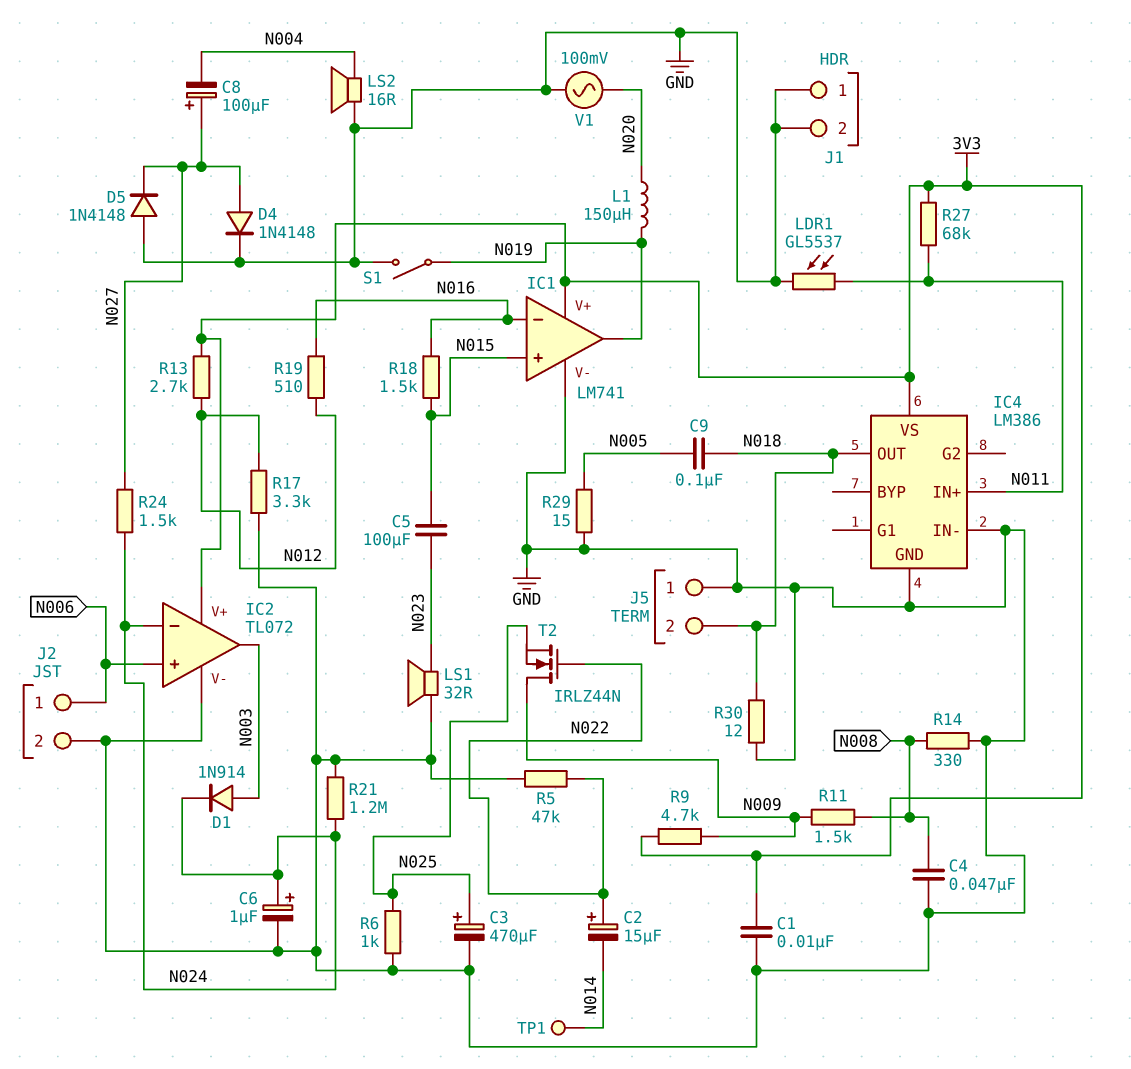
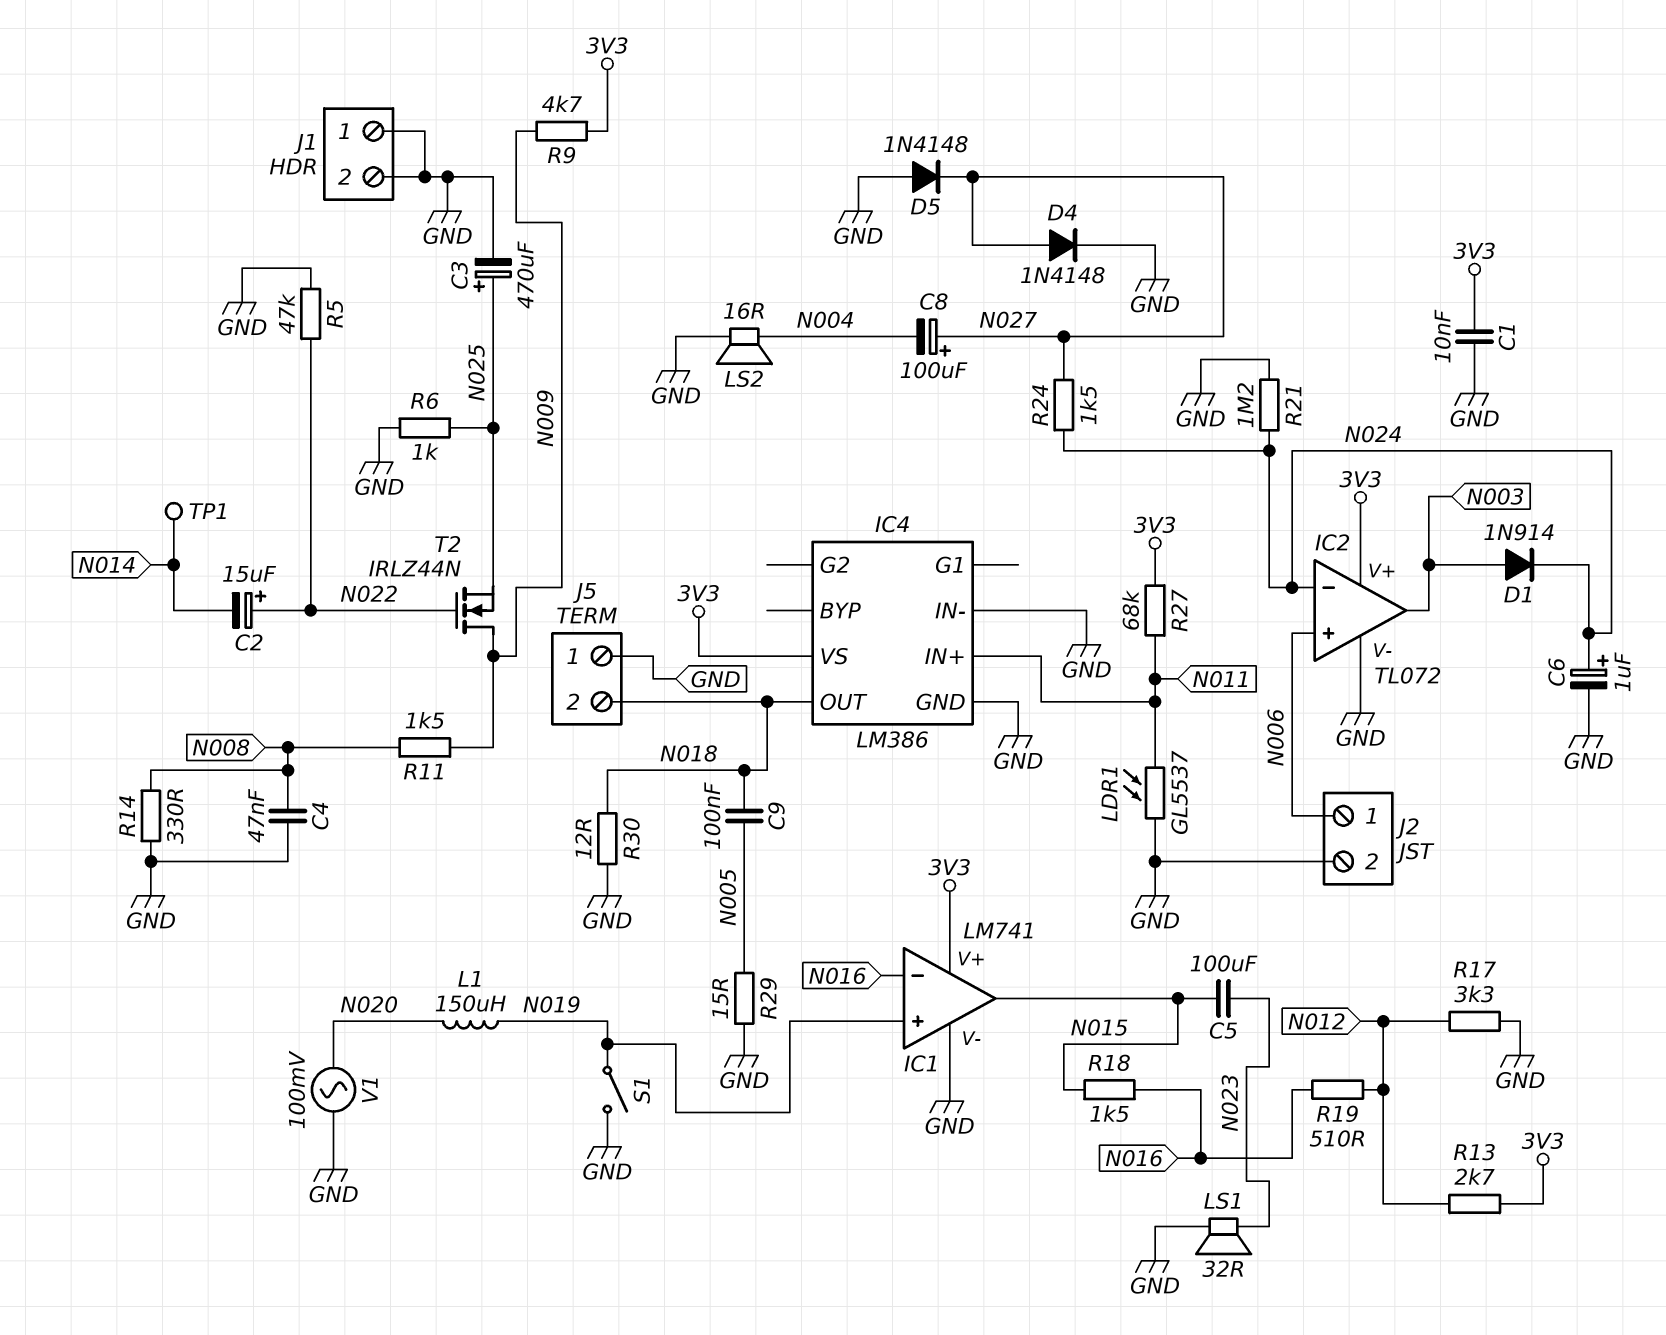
IC1 pin in+: N015 -> N019
IC1 pin out: N019 -> N015

